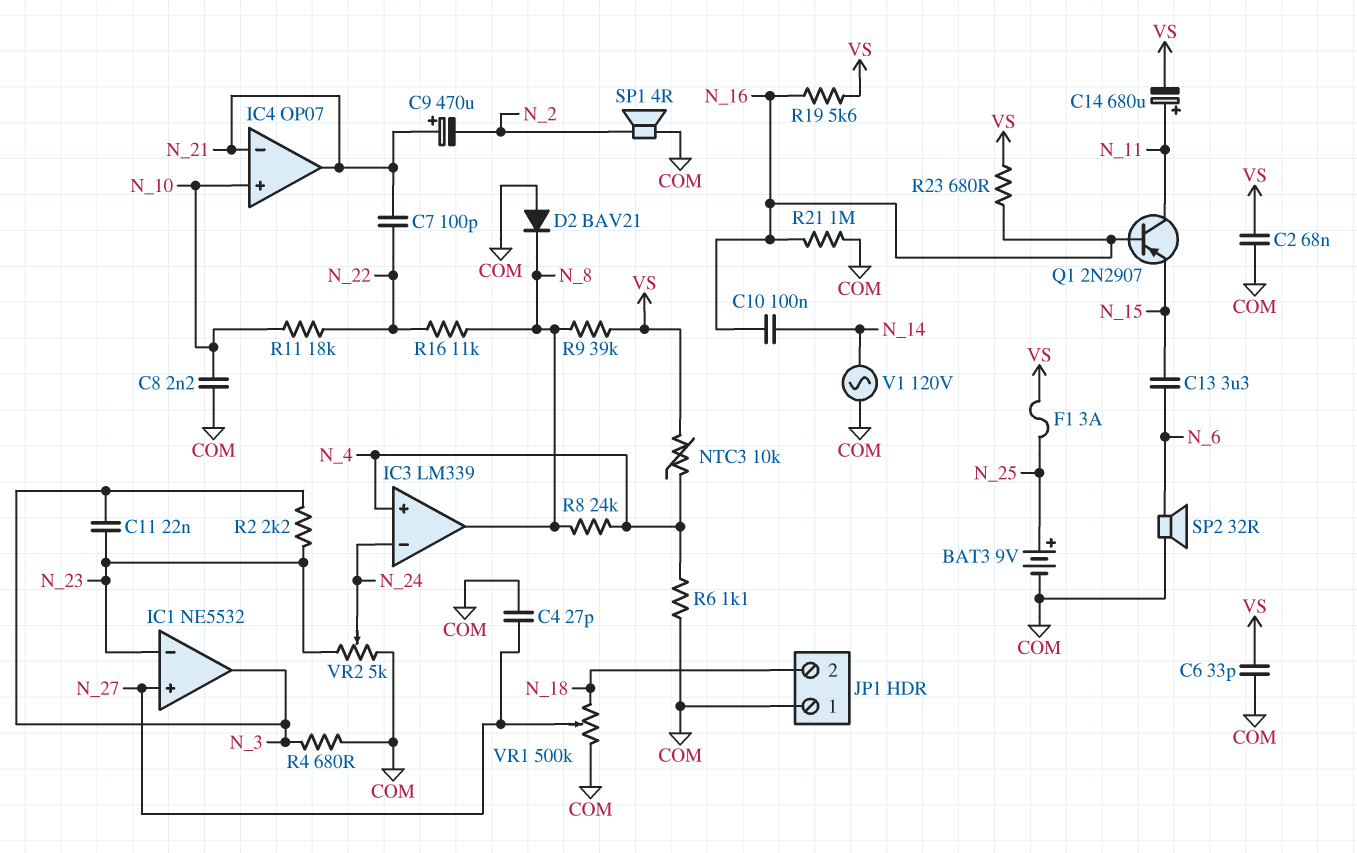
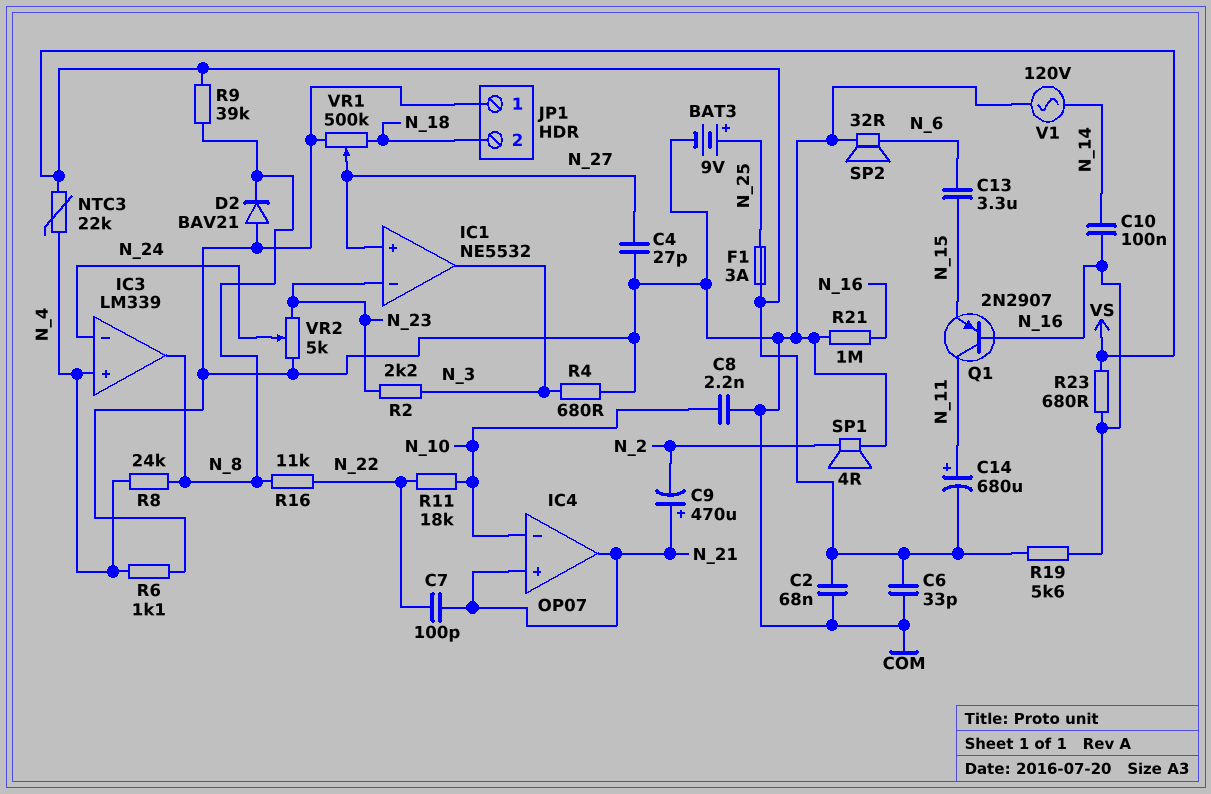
C11: 22nF (N_3, N_23) -> none
IC4 pin in+: N_10 -> N_21
IC4 pin in-: N_21 -> N_10
NTC3: 10k (N_4, VS) -> 22k (N_4, VS)

